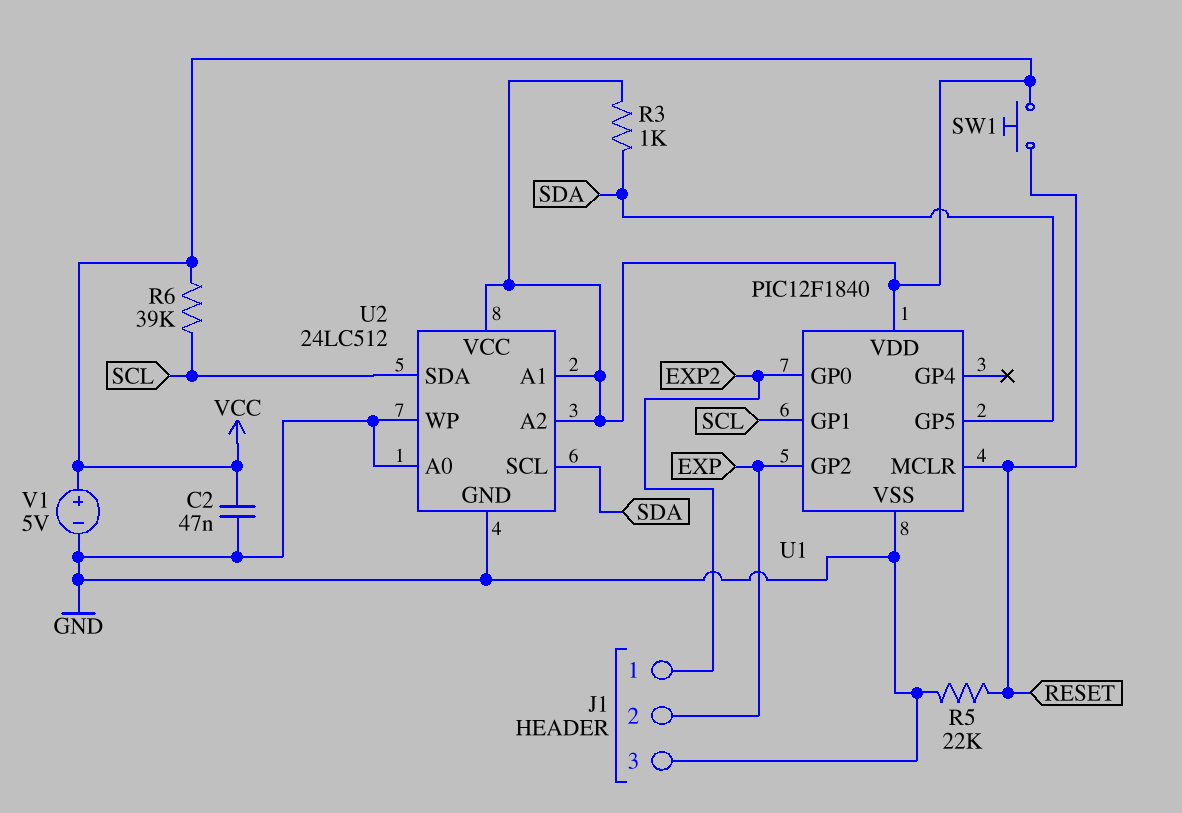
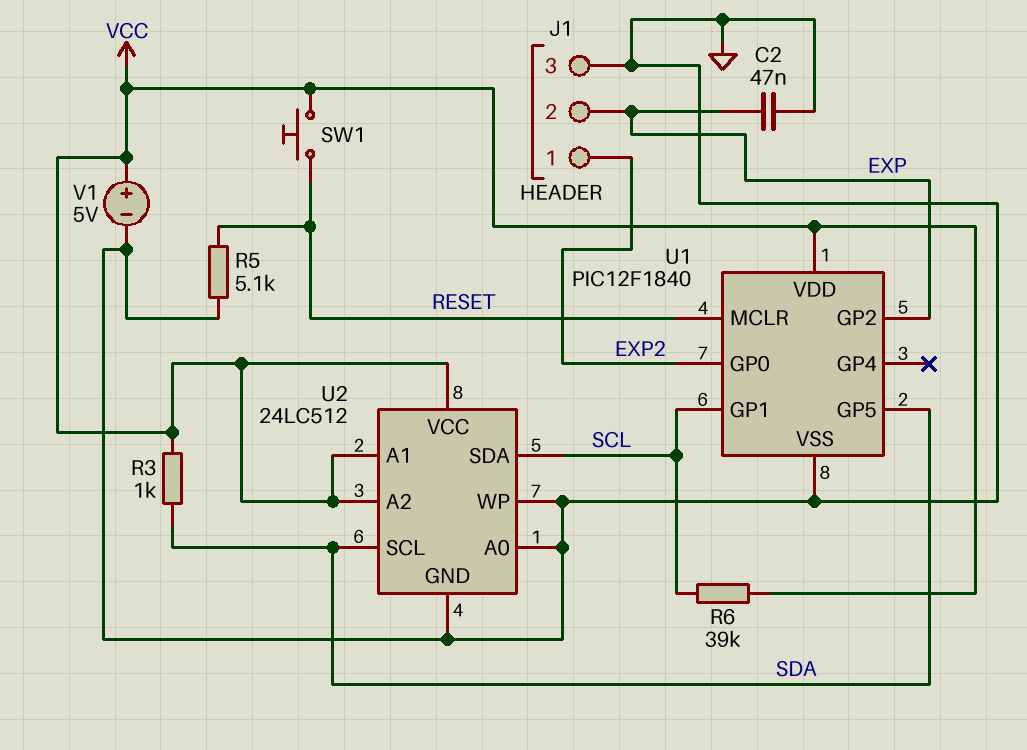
C2: 47nF (GND, VCC) -> 47nF (EXP, GND)
R5: 22k (GND, RESET) -> 5.1k (GND, RESET)

